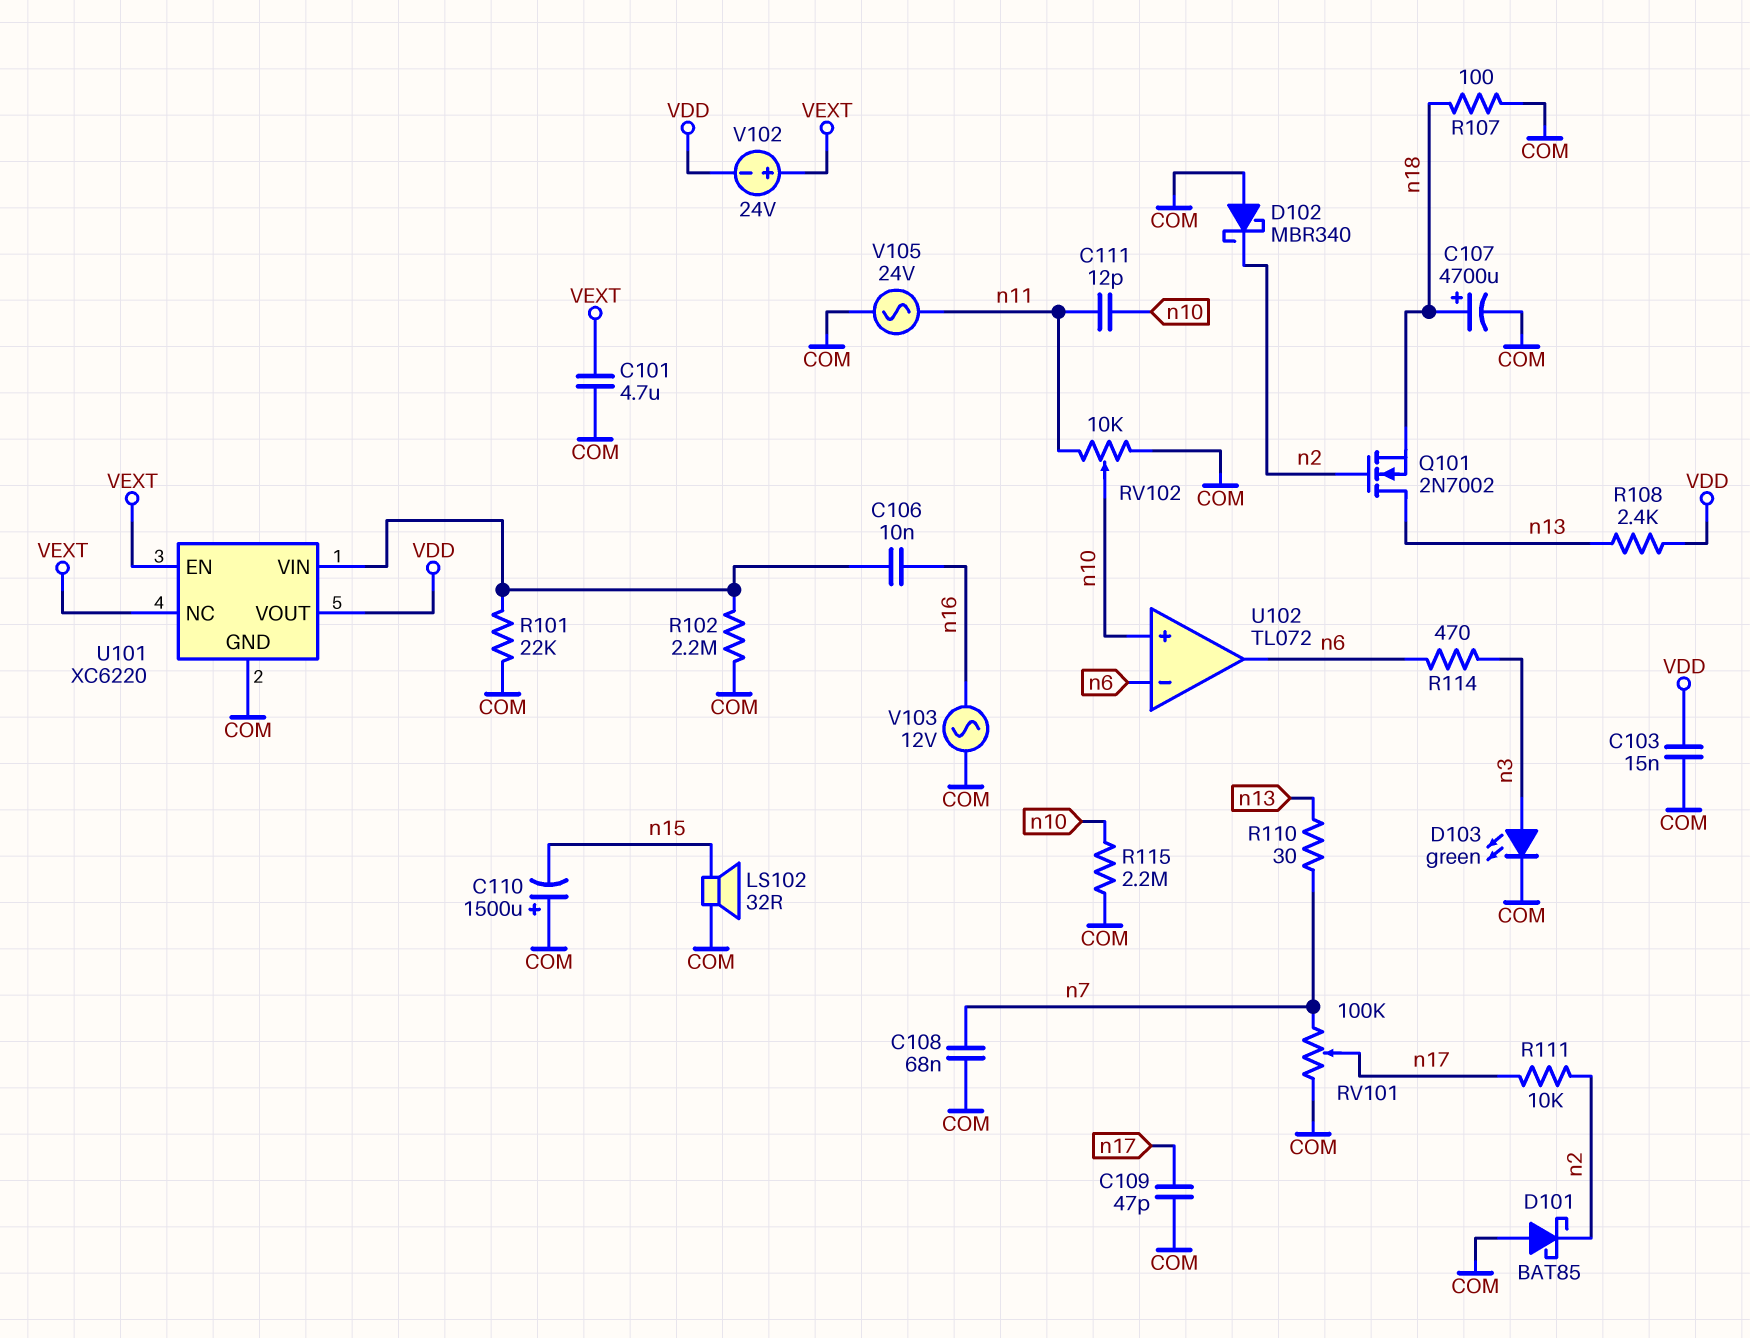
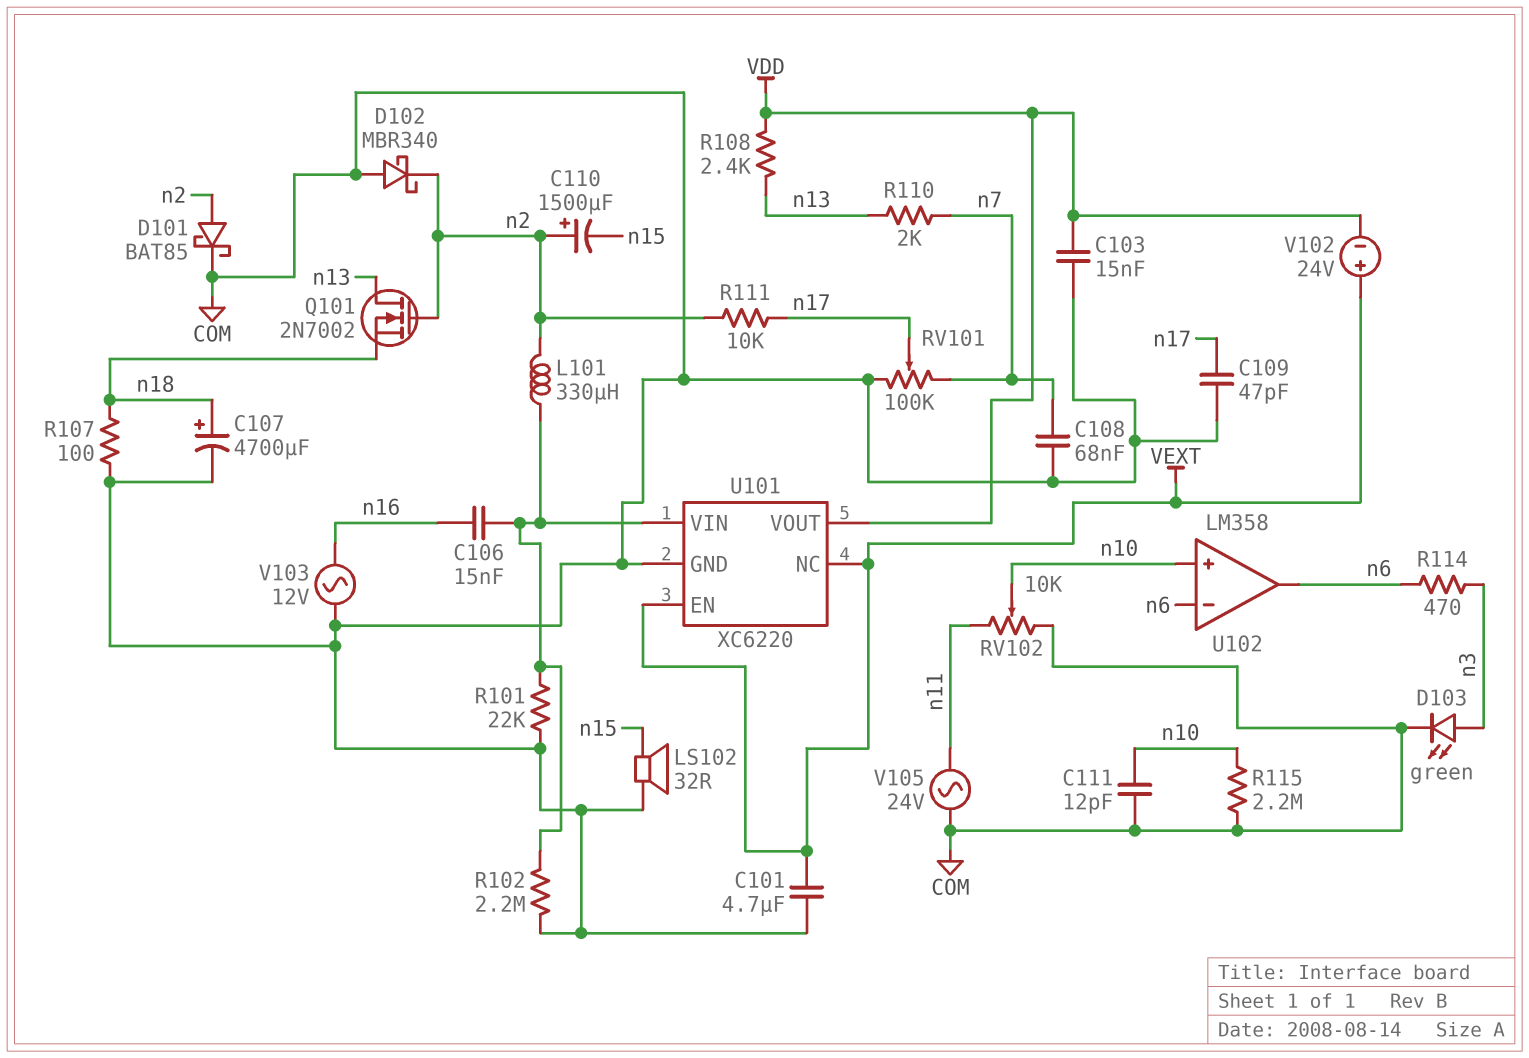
C106: 10nF (U101/VIN, n16) -> 15nF (U101/VIN, n16)
C110: 1500uF (plus COM, minus n15) -> 1500uF (plus n2, minus n15)
C111: 12pF (n10, n11) -> 12pF (COM, n10)
D101: schottky BAT85 (A COM, K n2) -> schottky BAT85 (A n2, K COM)
L101: none -> 330uH (U101/VIN, n2)
R110: 30 (n7, n13) -> 2k (n7, n13)
U102: TL072 -> LM358

